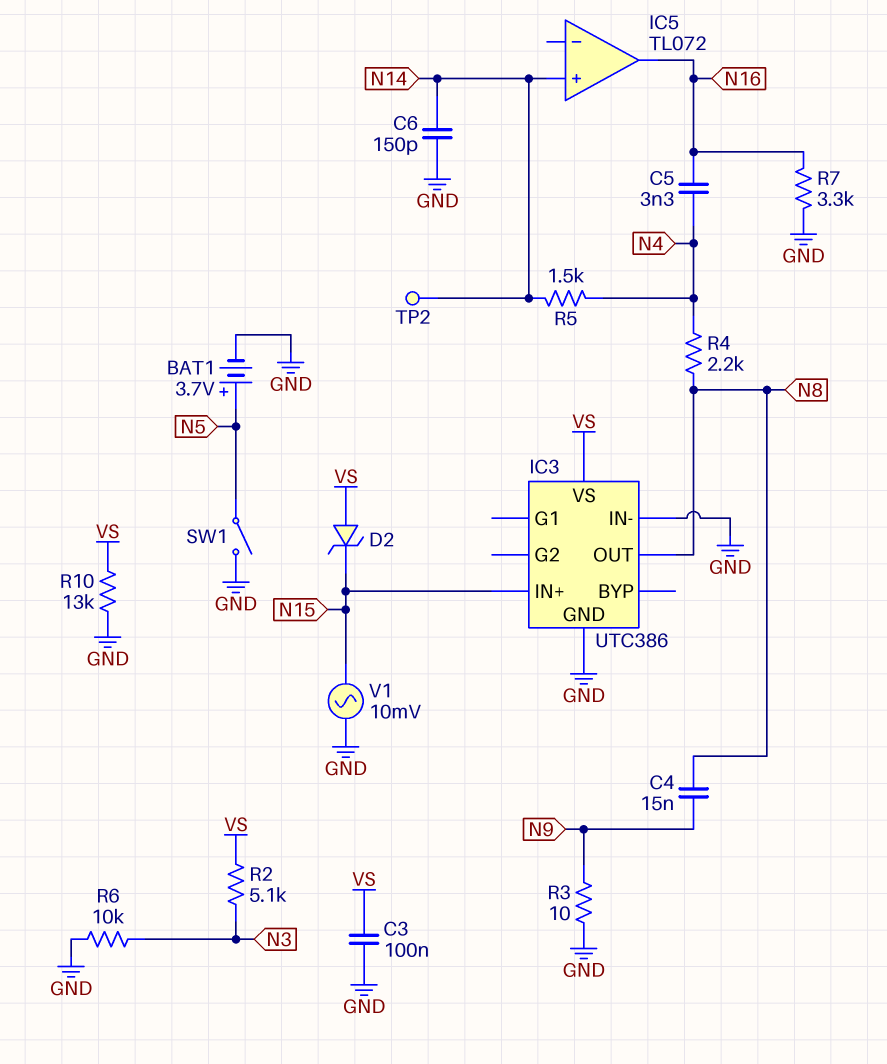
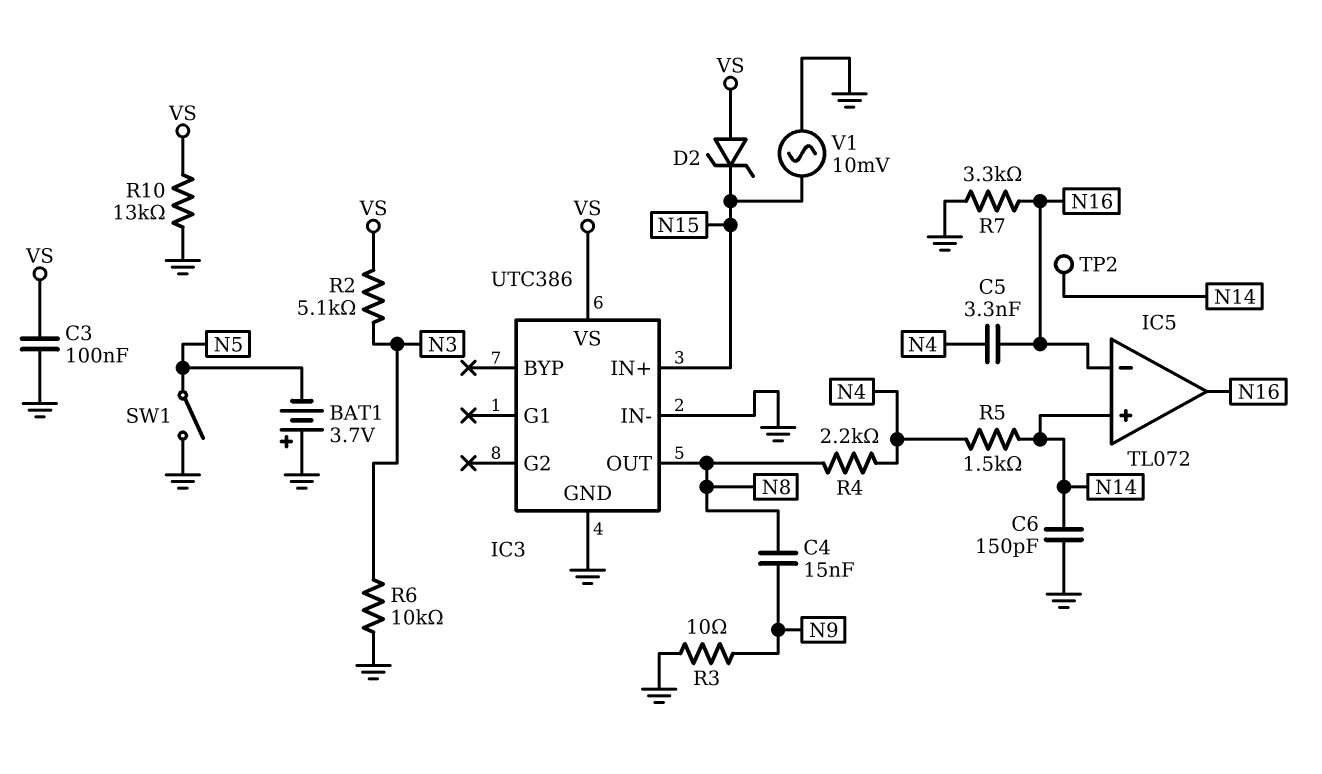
BAT1: 3.7V (plus N5, minus GND) -> 3.7V (plus GND, minus N5)
IC5 pin in-: none -> N16

